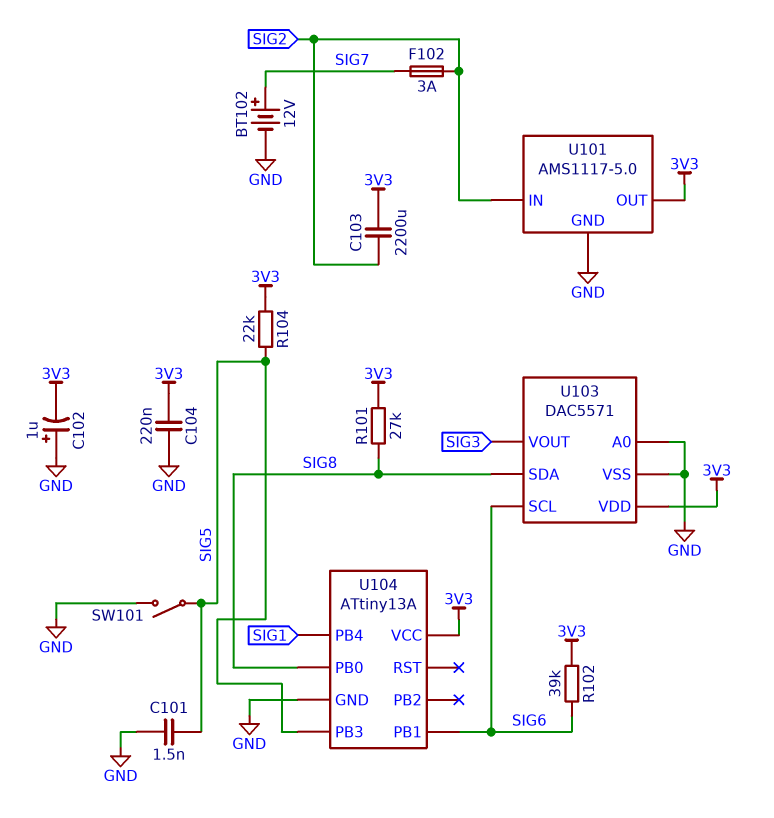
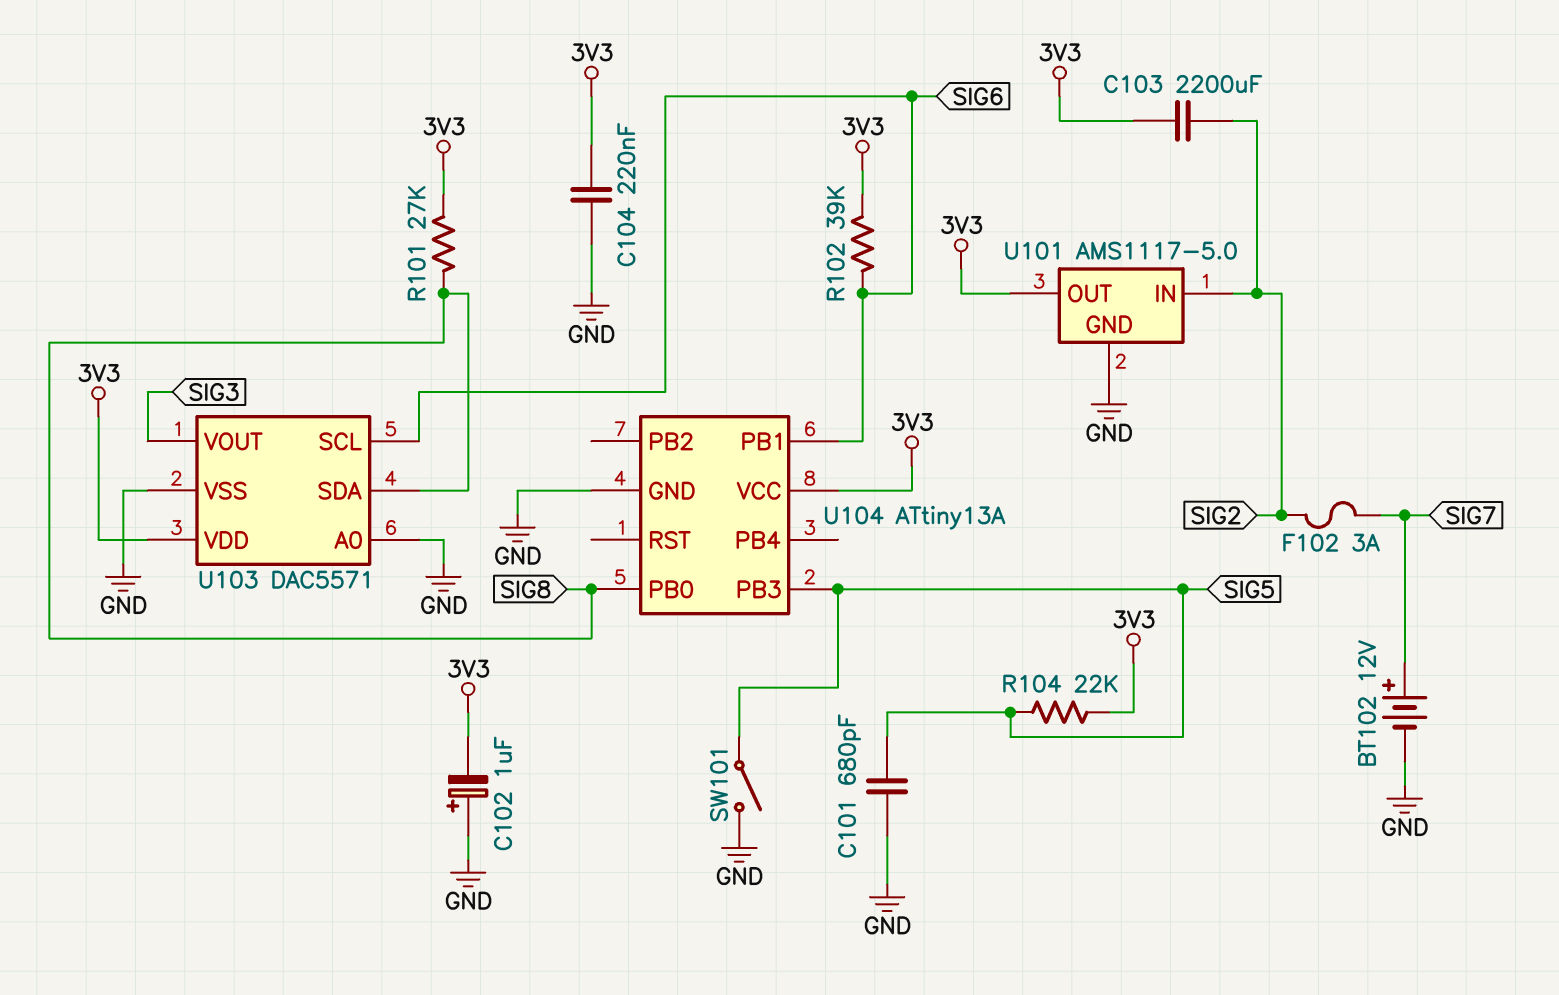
C101: 1.5nF (GND, SIG5) -> 680pF (GND, SIG5)
U104 pin PB4: SIG1 -> none

